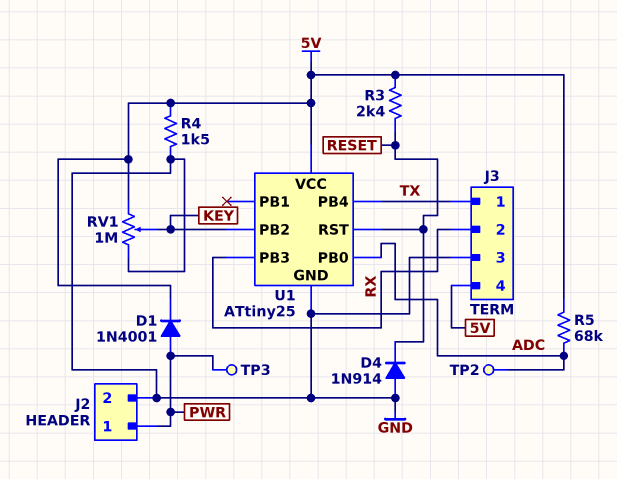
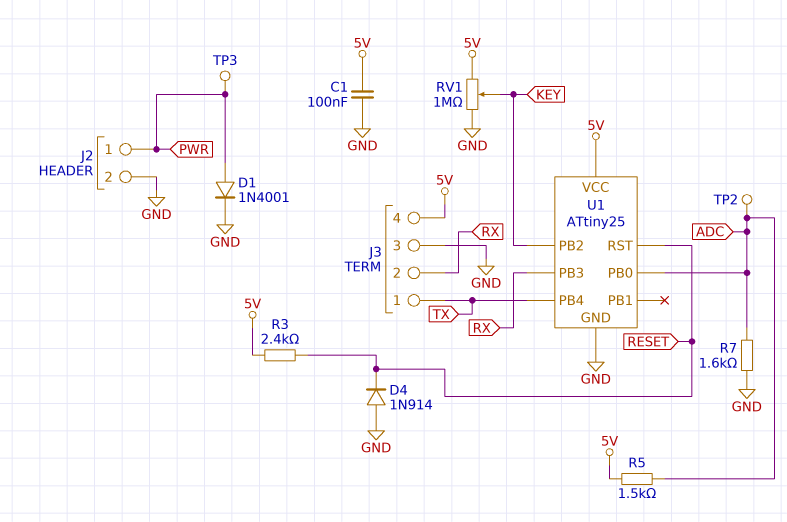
C1: none -> 100nF (5V, GND)
D1: diode 1N4001 (A PWR, K 5V) -> diode 1N4001 (A PWR, K GND)
R4: 1.5k (5V, GND) -> none
R5: 68k (5V, ADC) -> 1.5k (5V, ADC)
R7: none -> 1.6k (ADC, GND)

